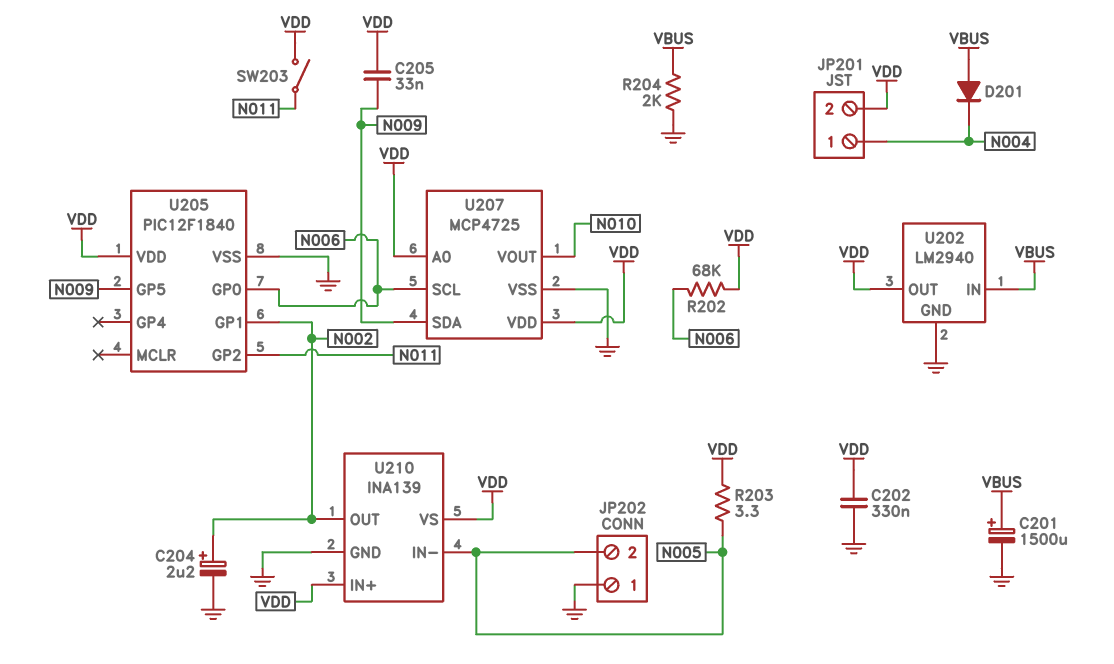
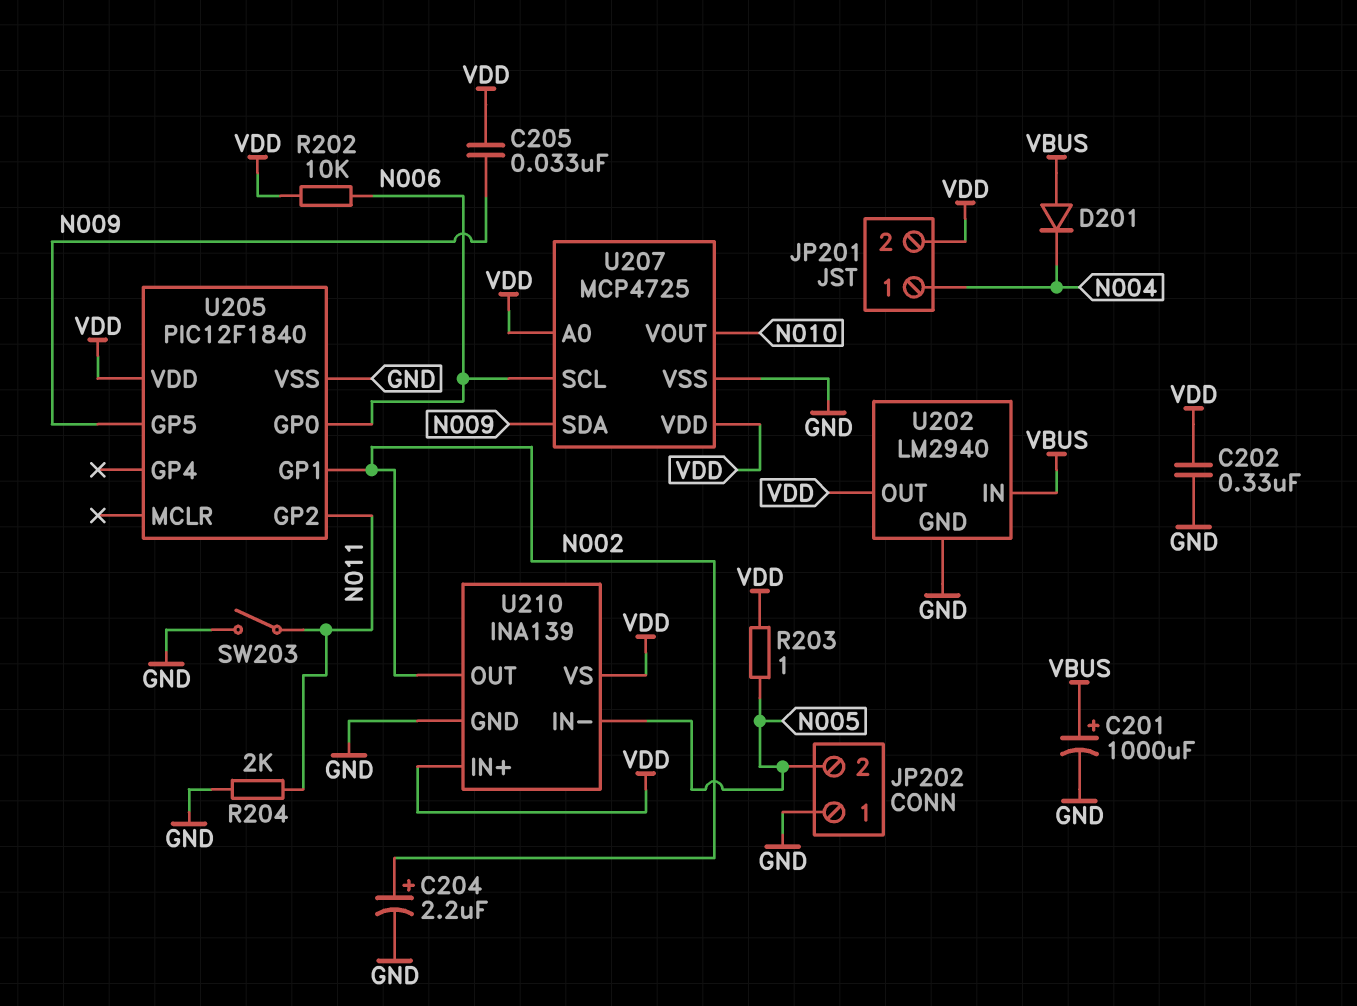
C201: 1500uF (plus VBUS, minus GND) -> 1000uF (plus VBUS, minus GND)
R202: 68k (N006, VDD) -> 10k (N006, VDD)
R203: 3.3 (N005, VDD) -> 1 (N005, VDD)
R204: 2k (GND, VBUS) -> 2k (GND, N011)
SW203: switch (N011, VDD) -> switch (GND, N011)

